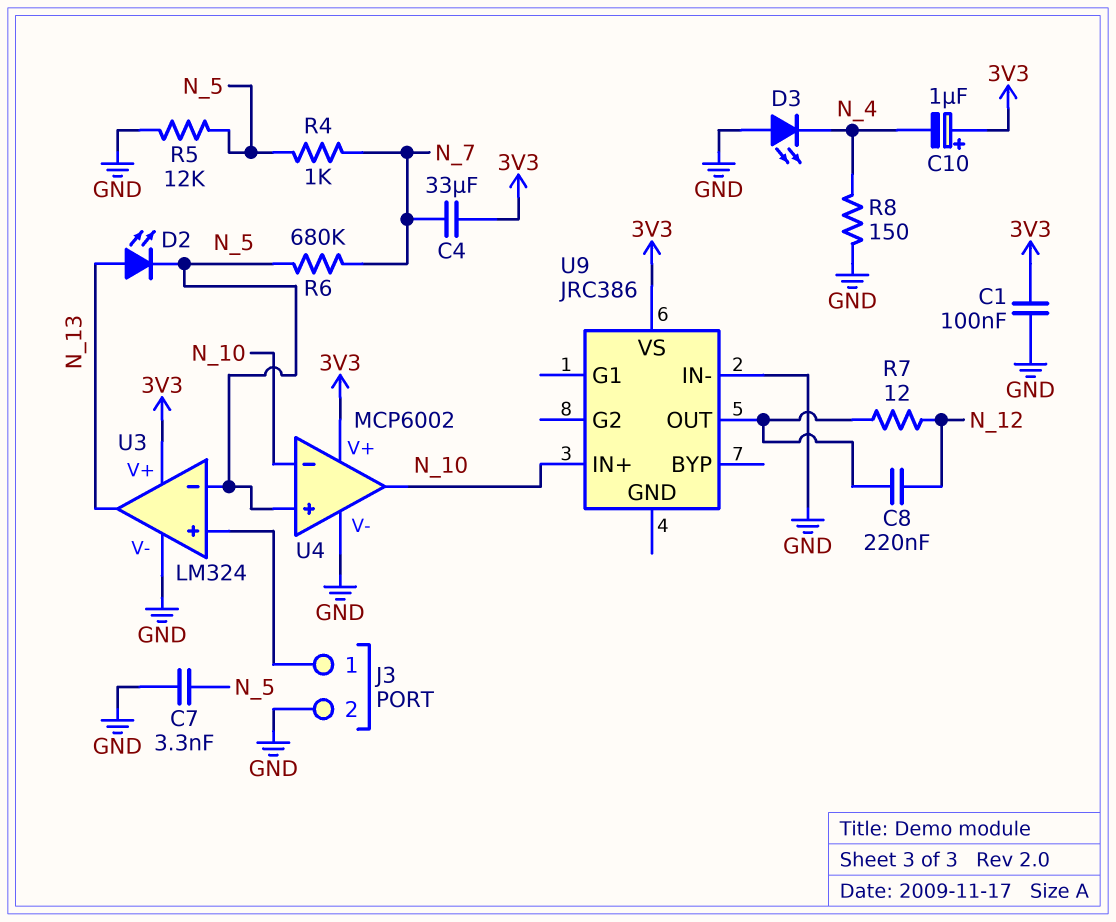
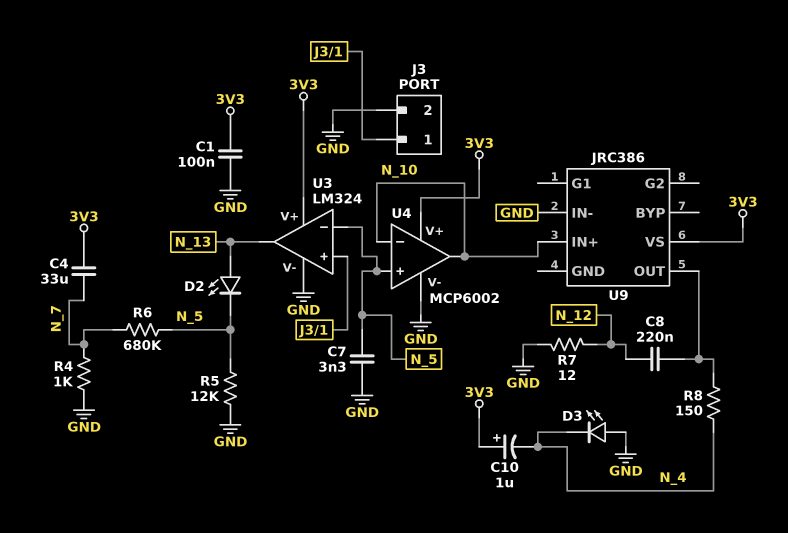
R4: 1k (N_5, N_7) -> 1k (GND, N_7)
R7: 12 (N_12, U9/OUT) -> 12 (GND, N_12)
R8: 150 (GND, N_4) -> 150 (N_4, U9/OUT)

